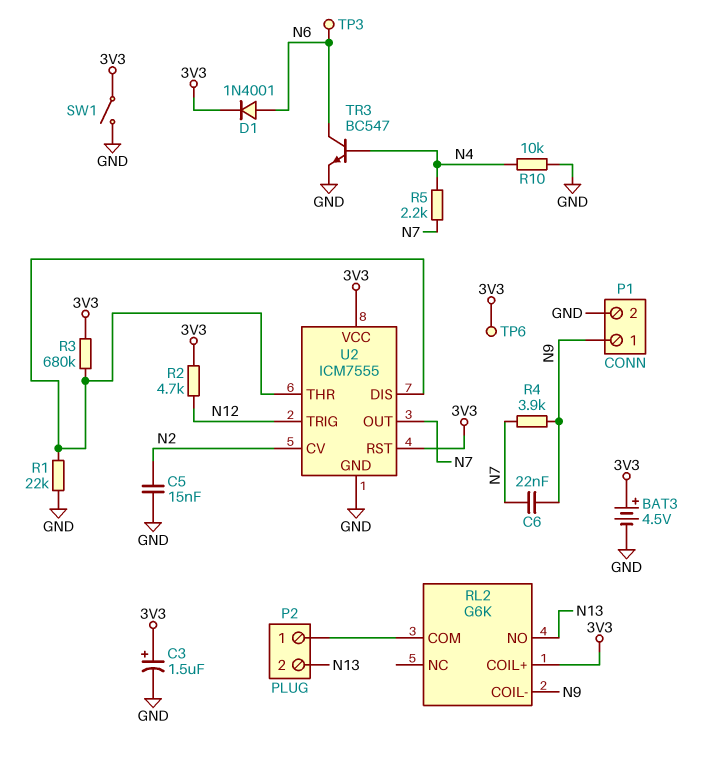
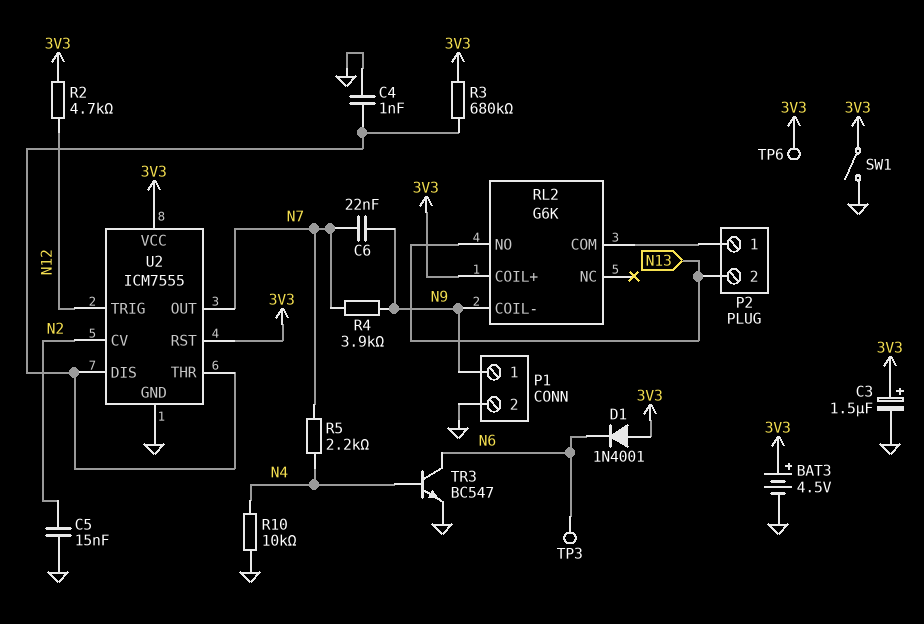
C4: none -> 1nF (GND, U2/DIS)
D1: diode 1N4001 (A N6, K 3V3) -> diode 1N4001 (A 3V3, K N6)
R1: 22k (GND, U2/DIS) -> none

